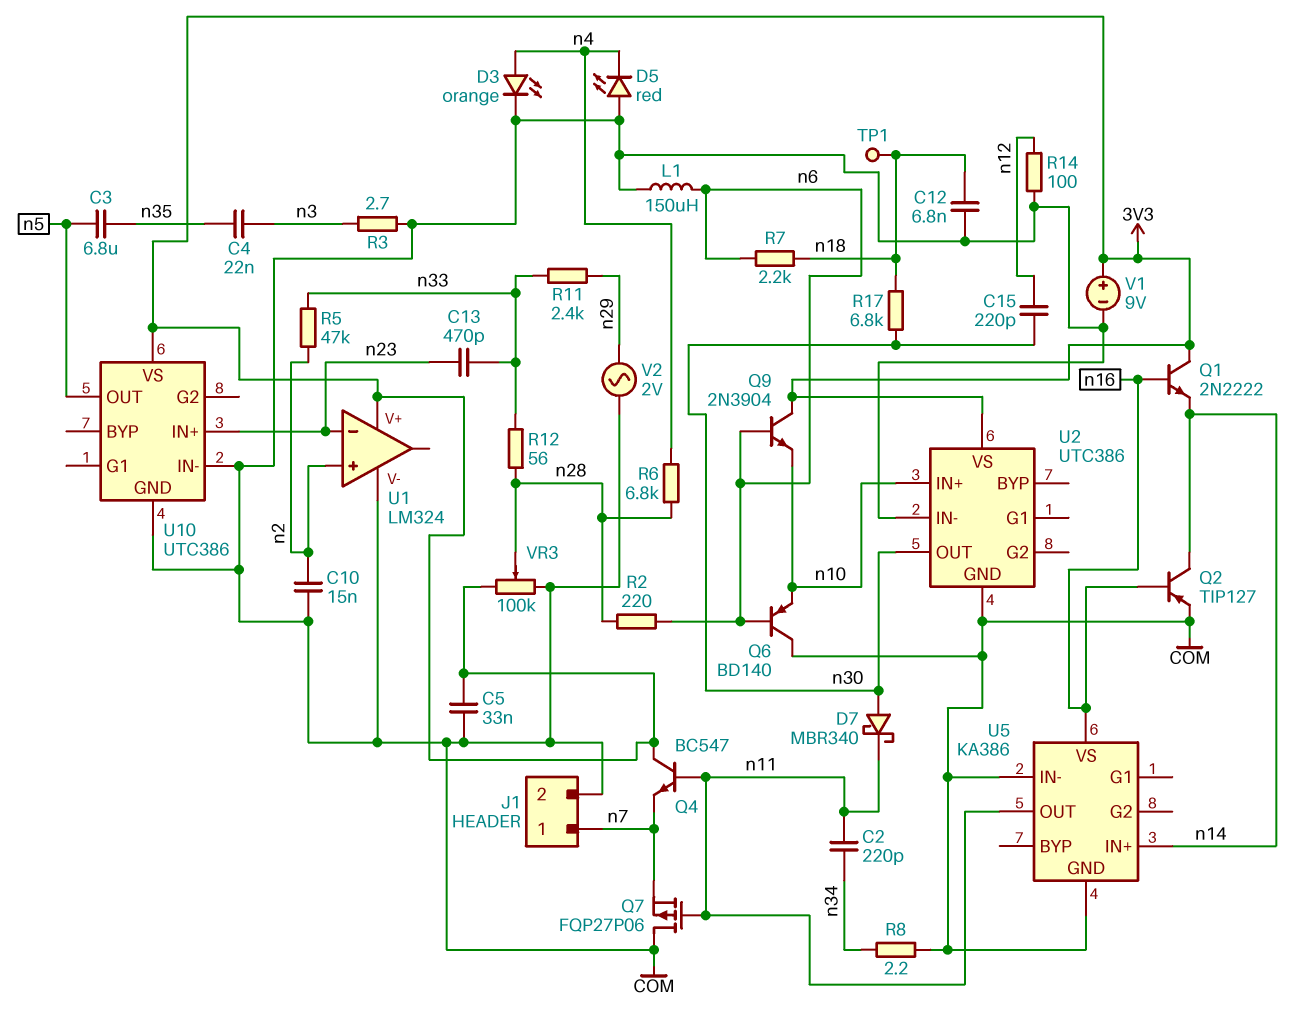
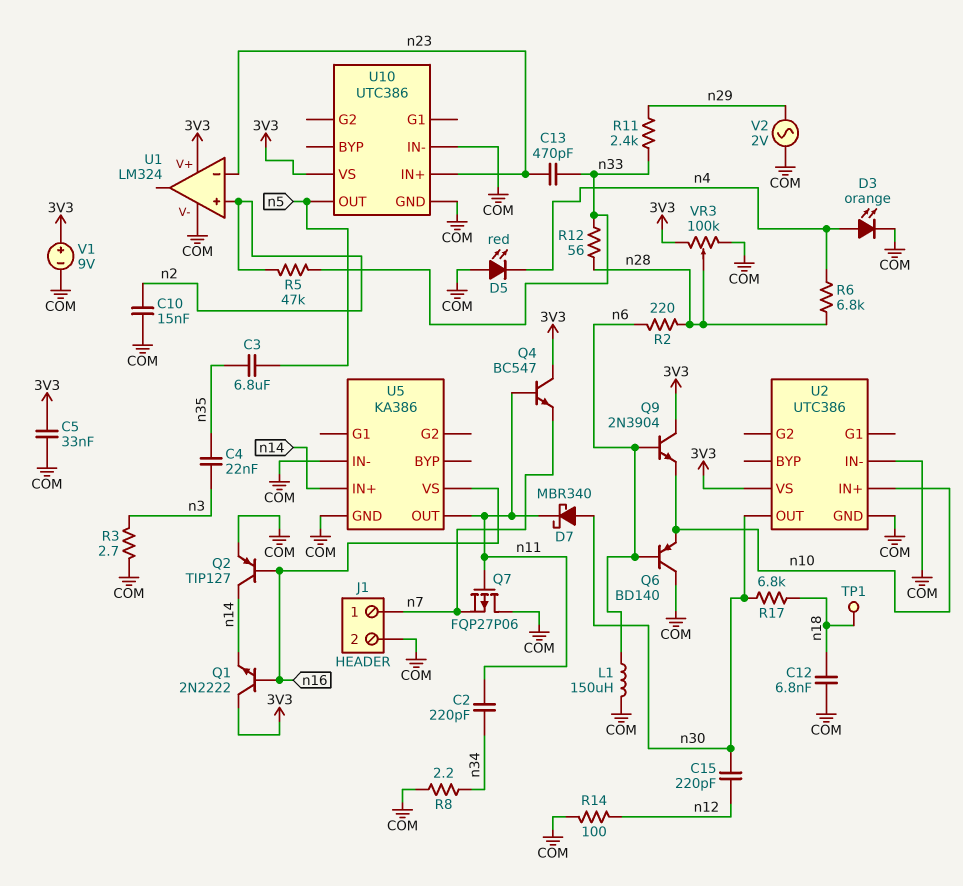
R7: 2.2k (n6, n18) -> none

